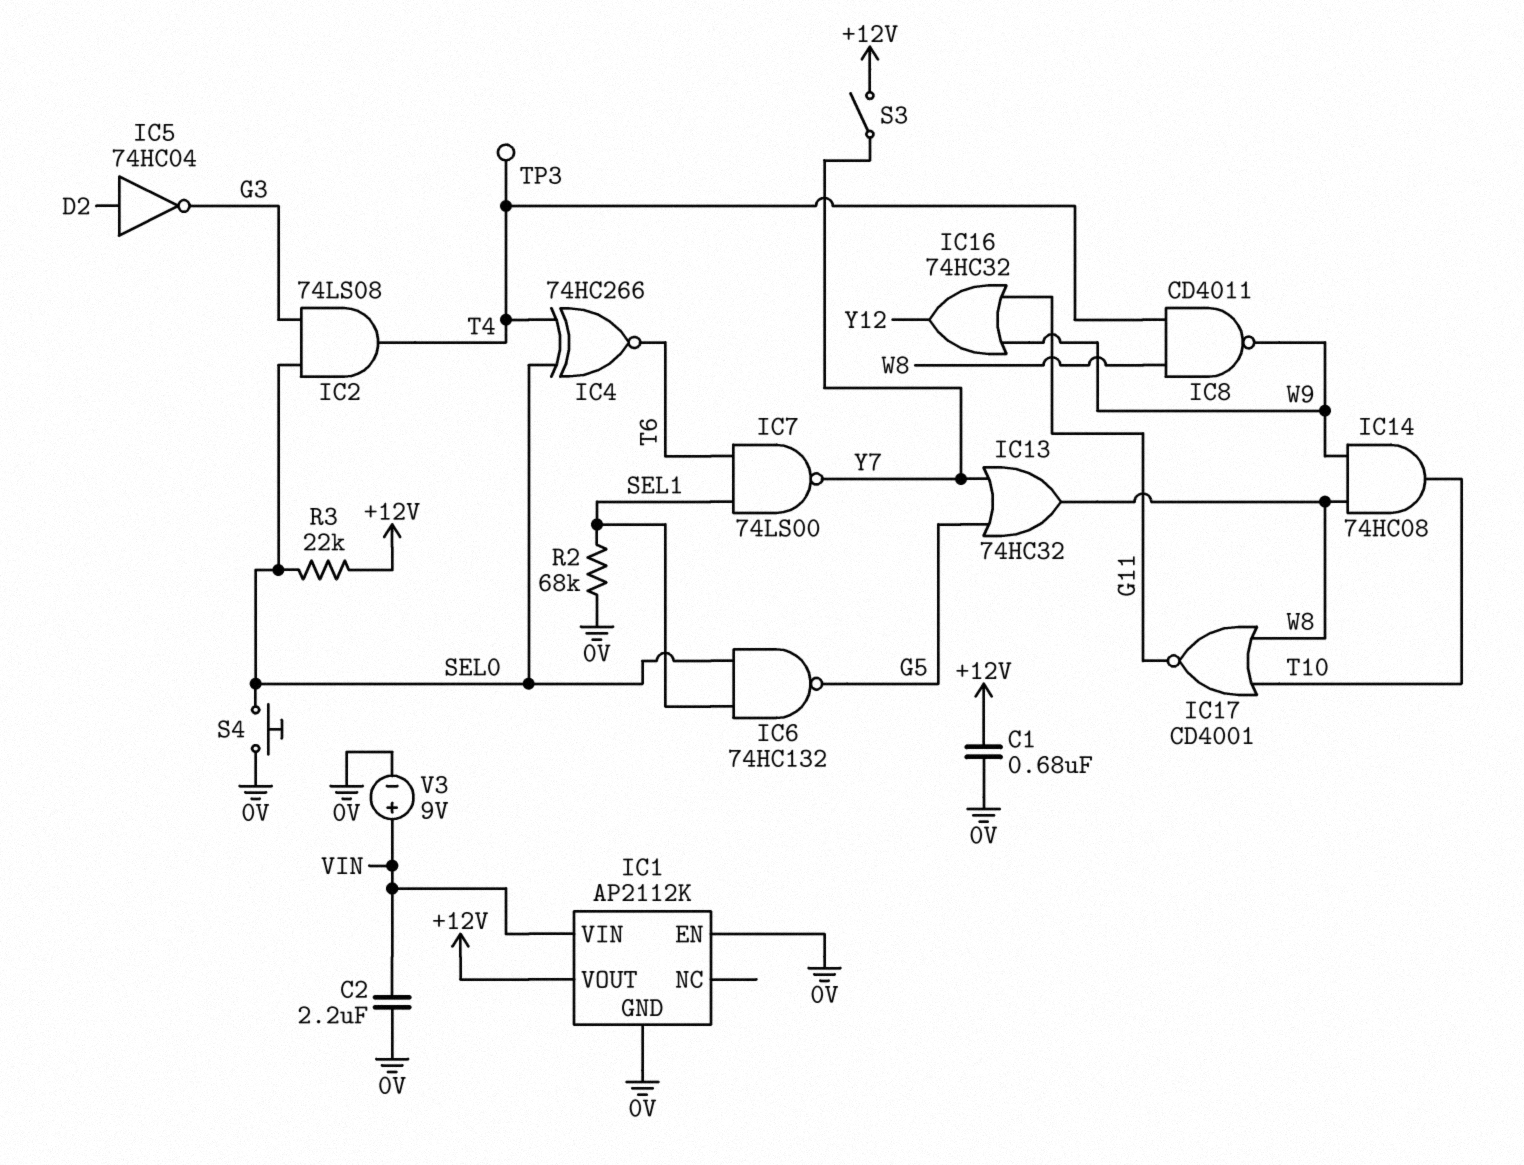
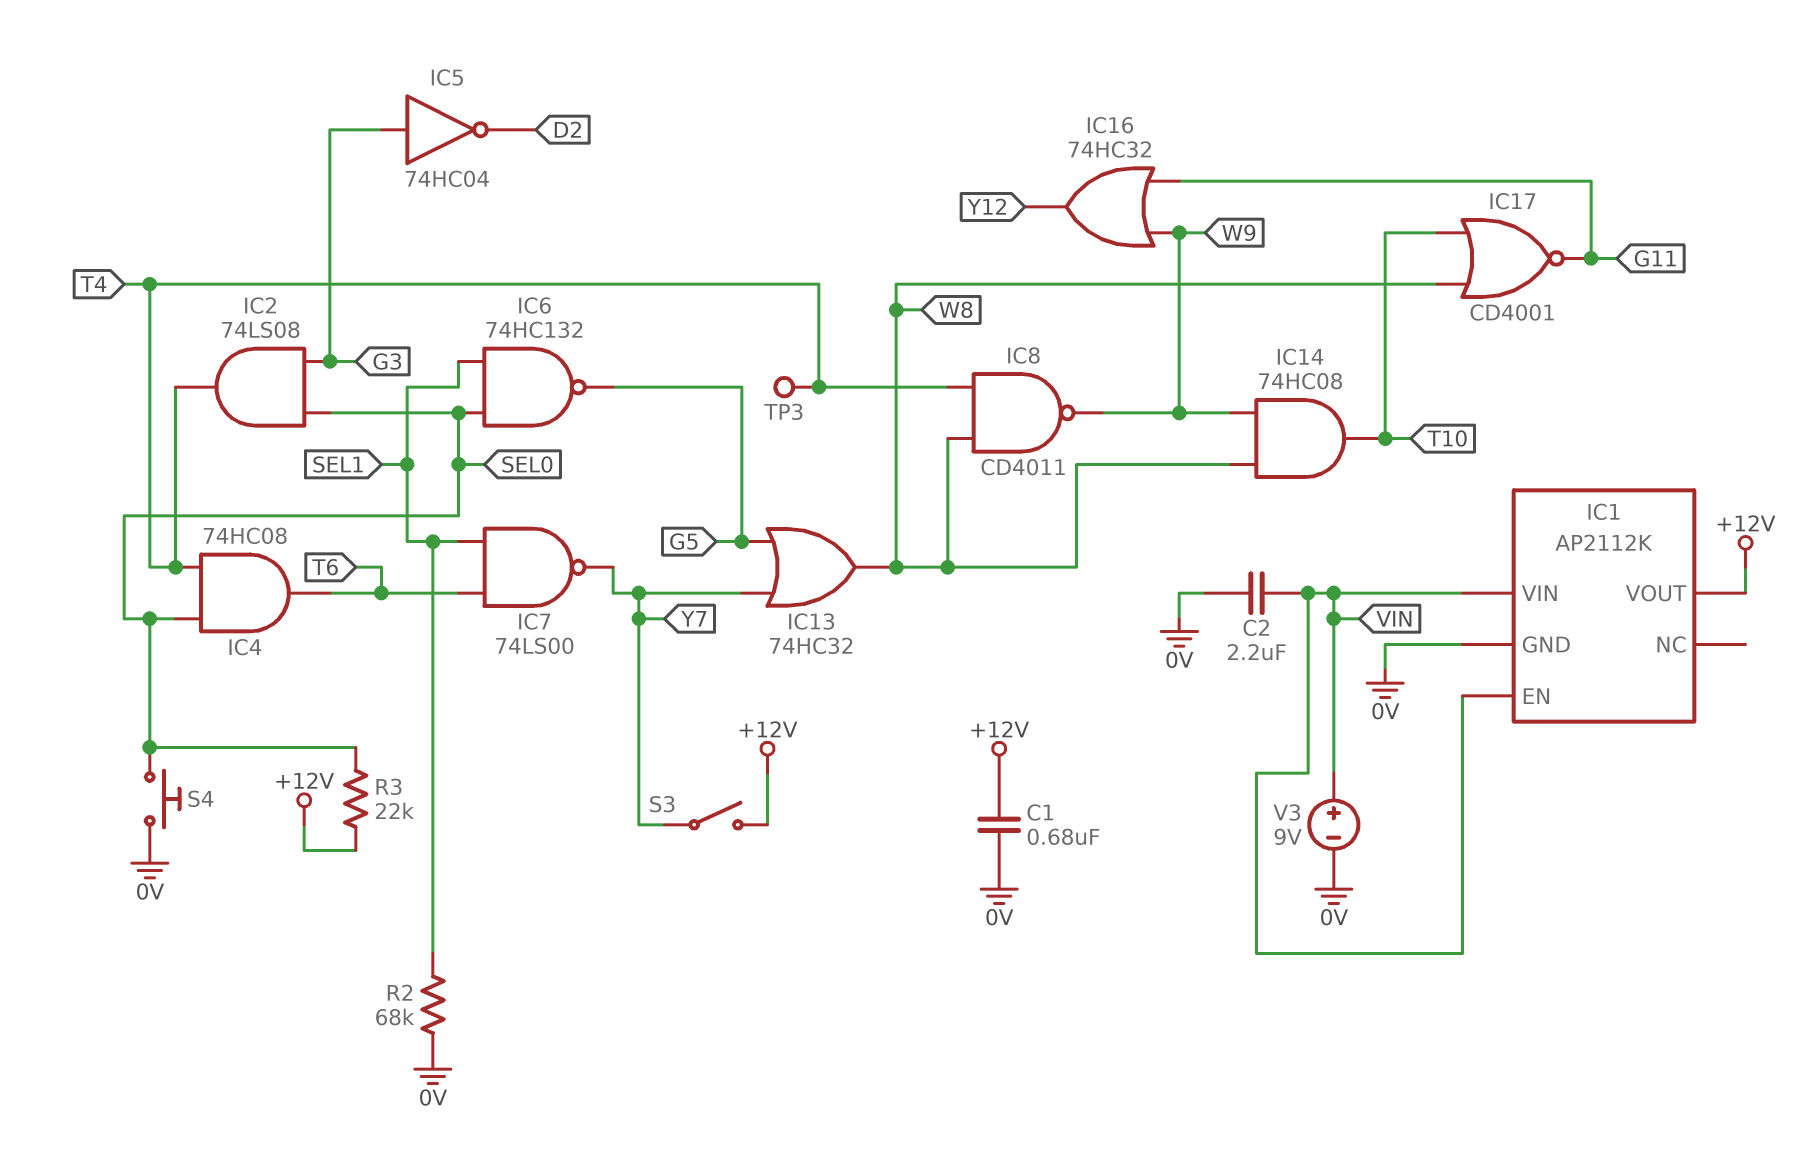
IC1 pin EN: 0V -> VIN
IC4: XNOR 74HC266 (in SEL0, in T4, out T6) -> AND 74HC08 (in SEL0, in T4, out T6)
IC5: NOT 74HC04 (in D2, out G3) -> NOT 74HC04 (in G3, out D2)

